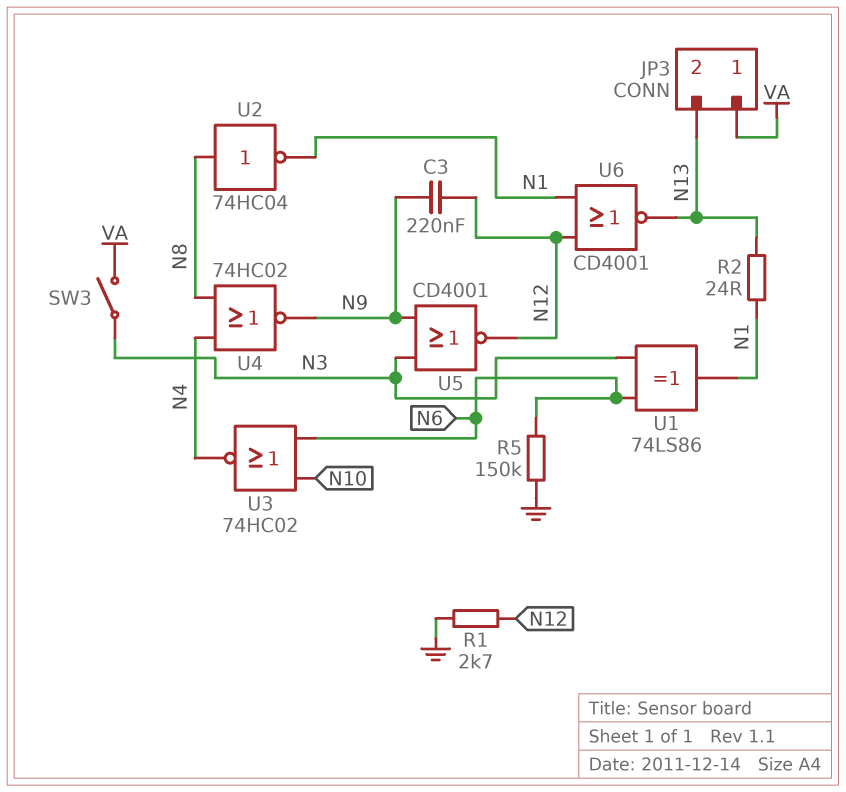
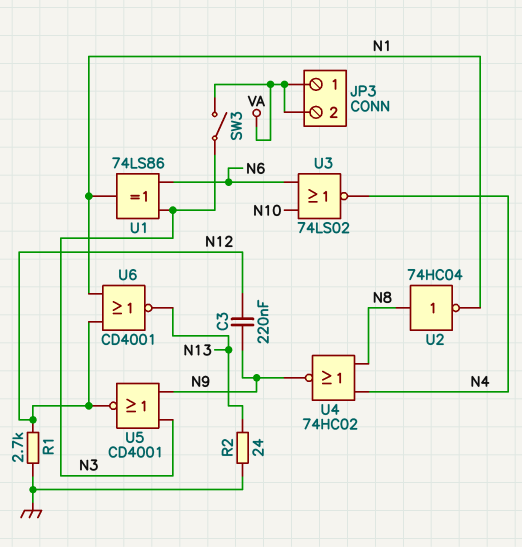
JP3 pin 2: N13 -> VA
R2: 24 (N1, N13) -> 24 (GND, N13)
R5: 150k (GND, N6) -> none
U3: NOR 74HC02 (in N6, in N10, out N4) -> NOR 74LS02 (in N6, in N10, out N4)

